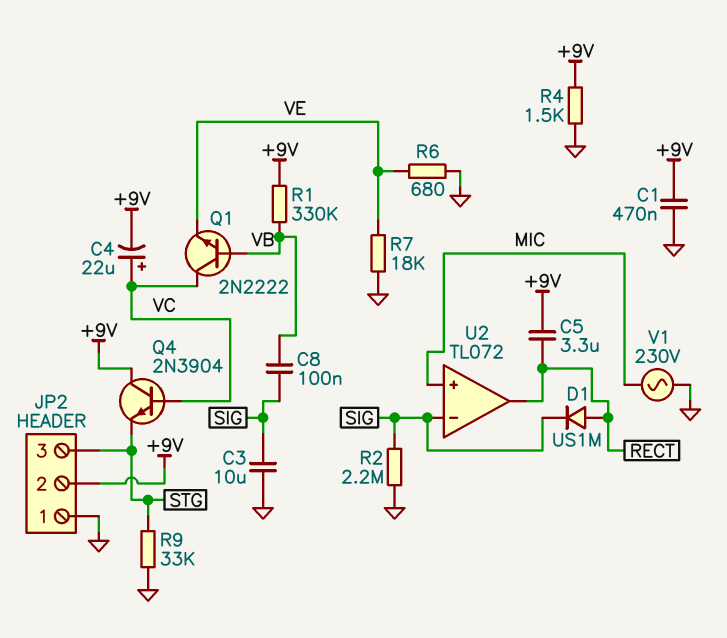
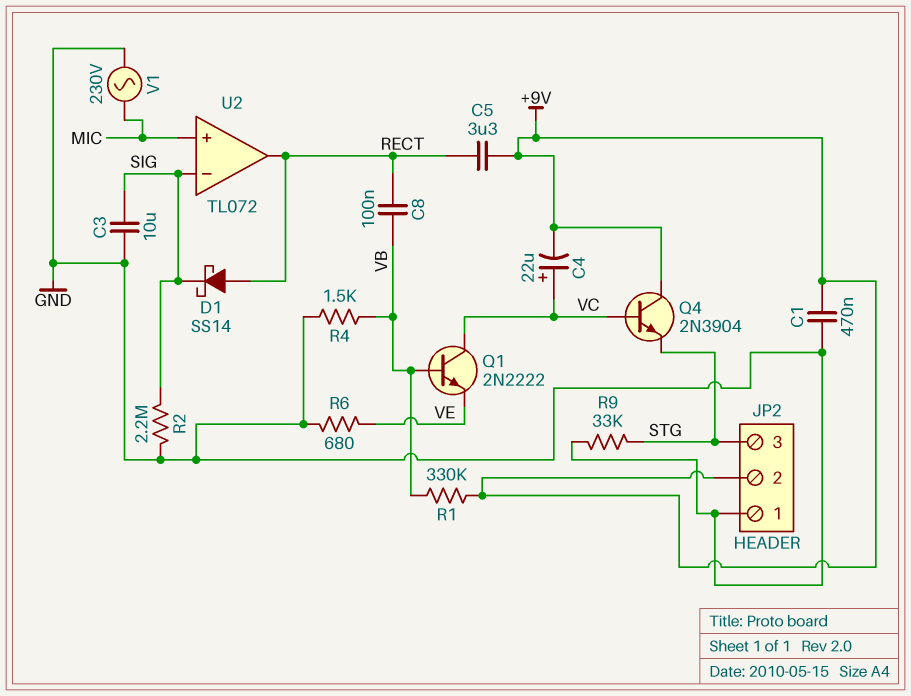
C8: 100nF (SIG, VB) -> 100nF (RECT, VB)
D1: diode US1M (A RECT, K SIG) -> schottky SS14 (A RECT, K SIG)
R4: 1.5k (+9V, GND) -> 1.5k (GND, VB)
R7: 18k (GND, VE) -> none

